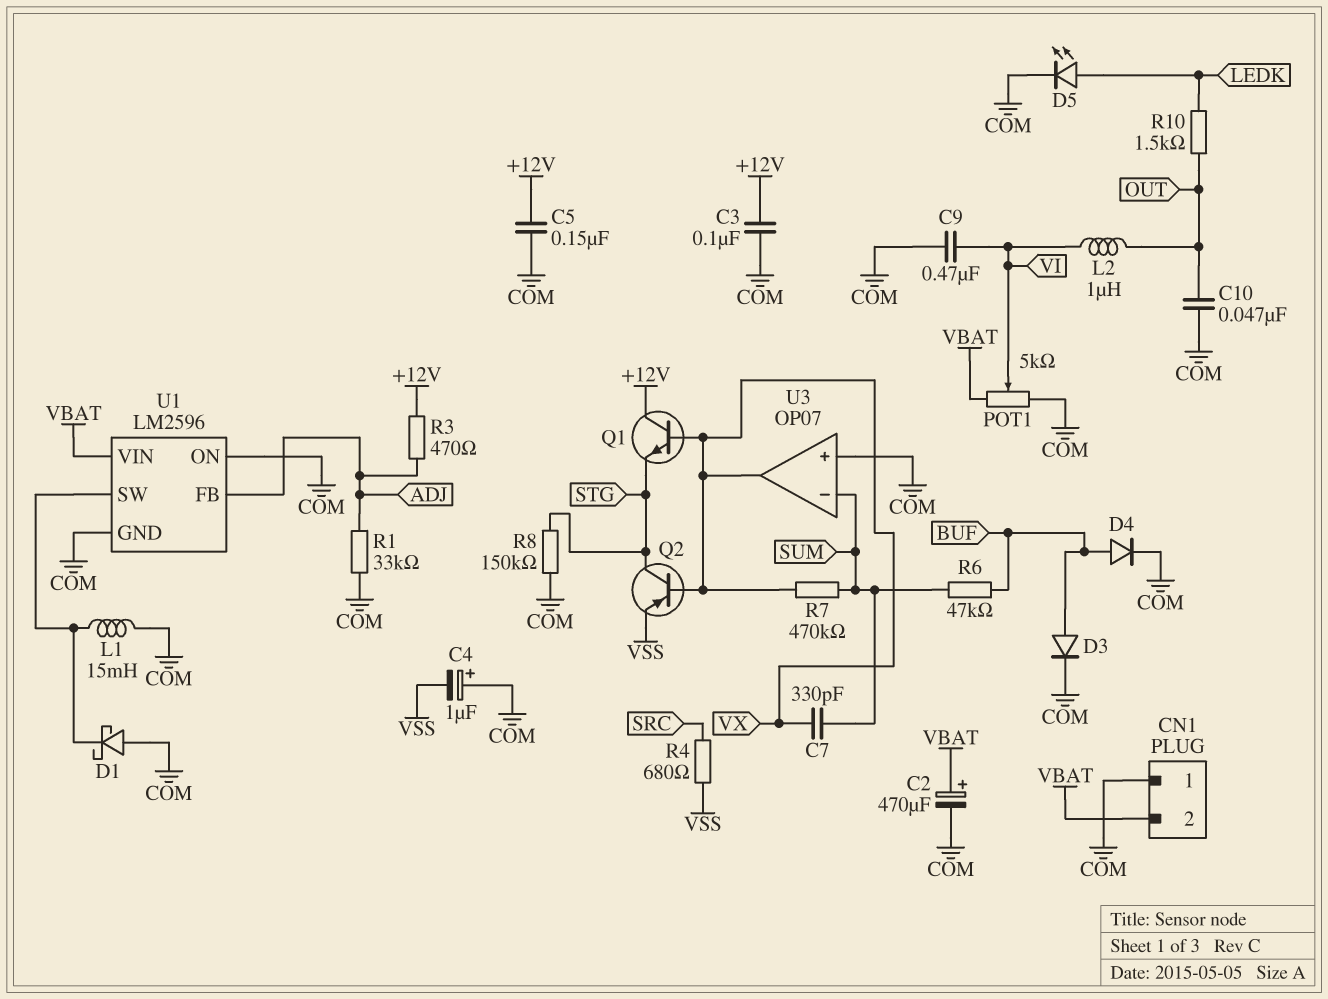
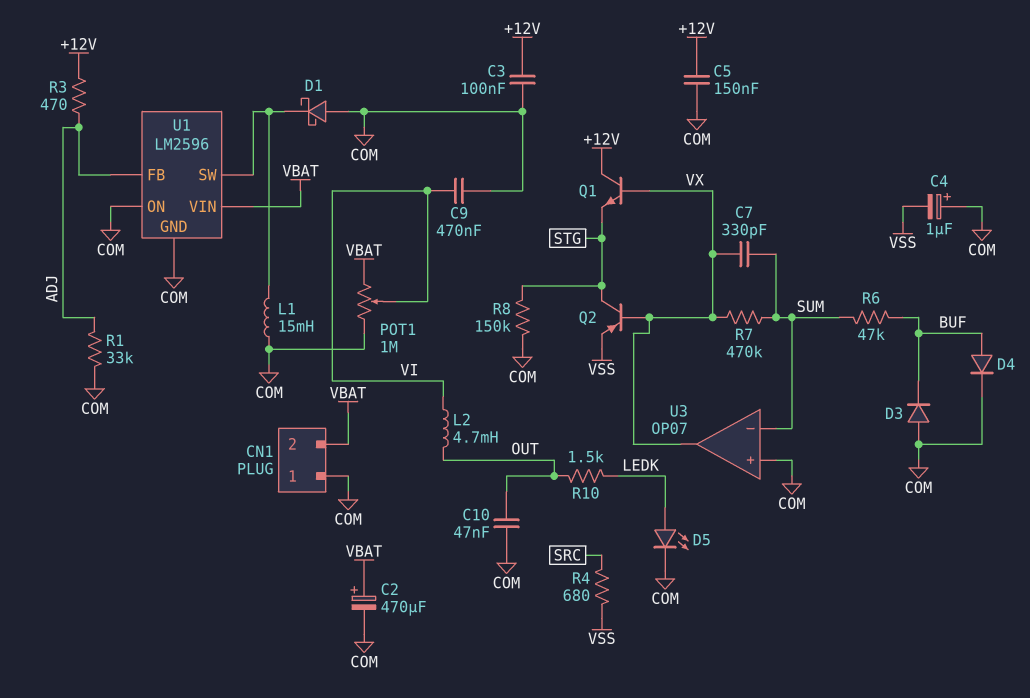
D3: diode (A BUF, K COM) -> diode (A COM, K BUF)
L2: 1uH (OUT, VI) -> 4.7mH (OUT, VI)
POT1: 5k (COM, VBAT, wiper VI) -> 1M (COM, VBAT, wiper VI)

